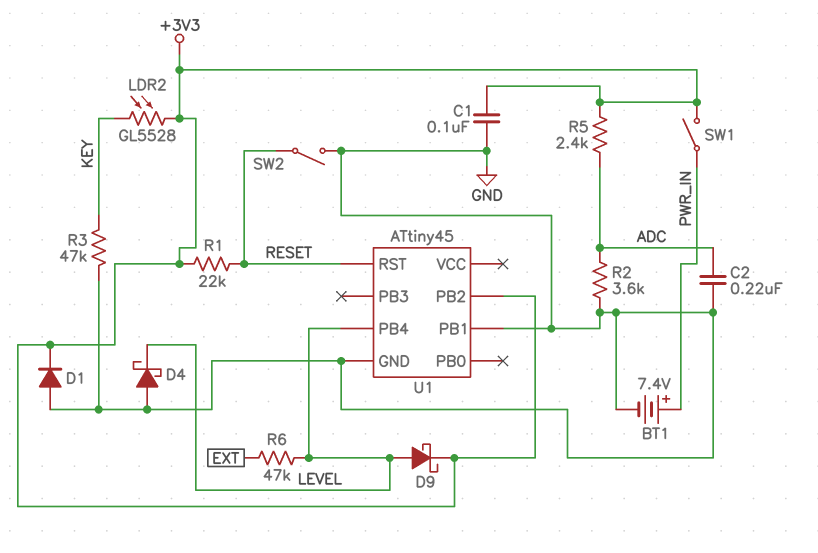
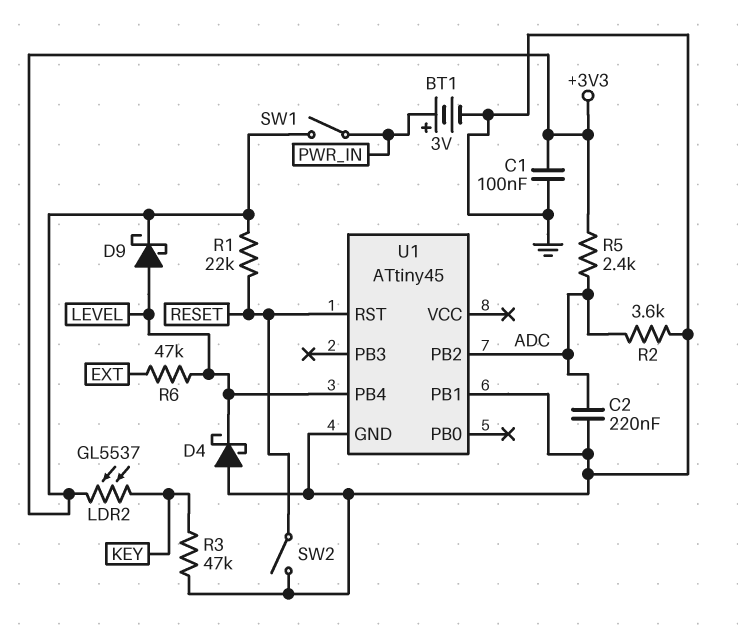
BT1: 7.4V (plus PWR_IN, minus GND) -> 3V (plus PWR_IN, minus GND)
D1: diode (A GND, K +3V3) -> none
LDR2: GL5528 (+3V3, KEY) -> GL5537 (+3V3, KEY)
U1 pin PB2: +3V3 -> ADC

